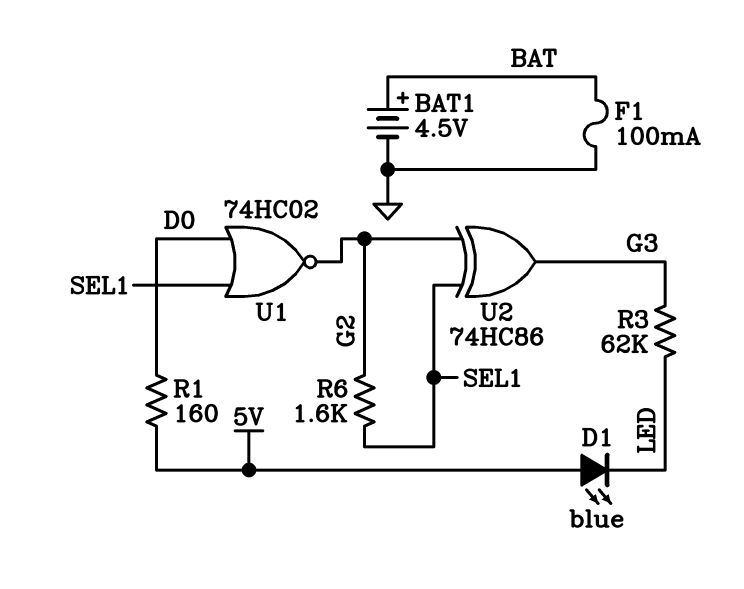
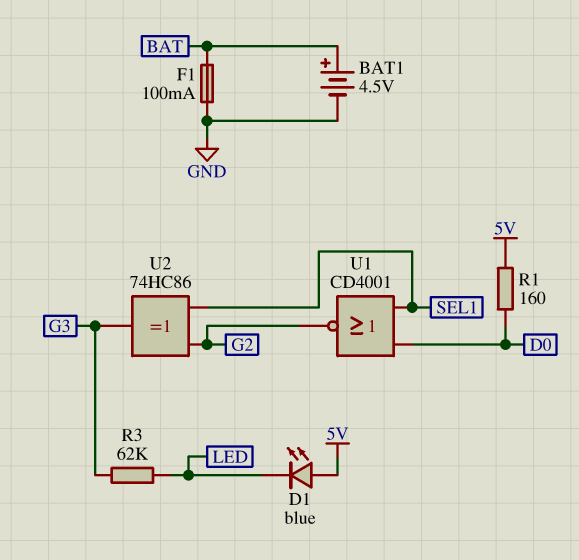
R6: 1.6k (G2, SEL1) -> none
U1: NOR 74HC02 (in D0, in SEL1, out G2) -> NOR CD4001 (in D0, in SEL1, out G2)

